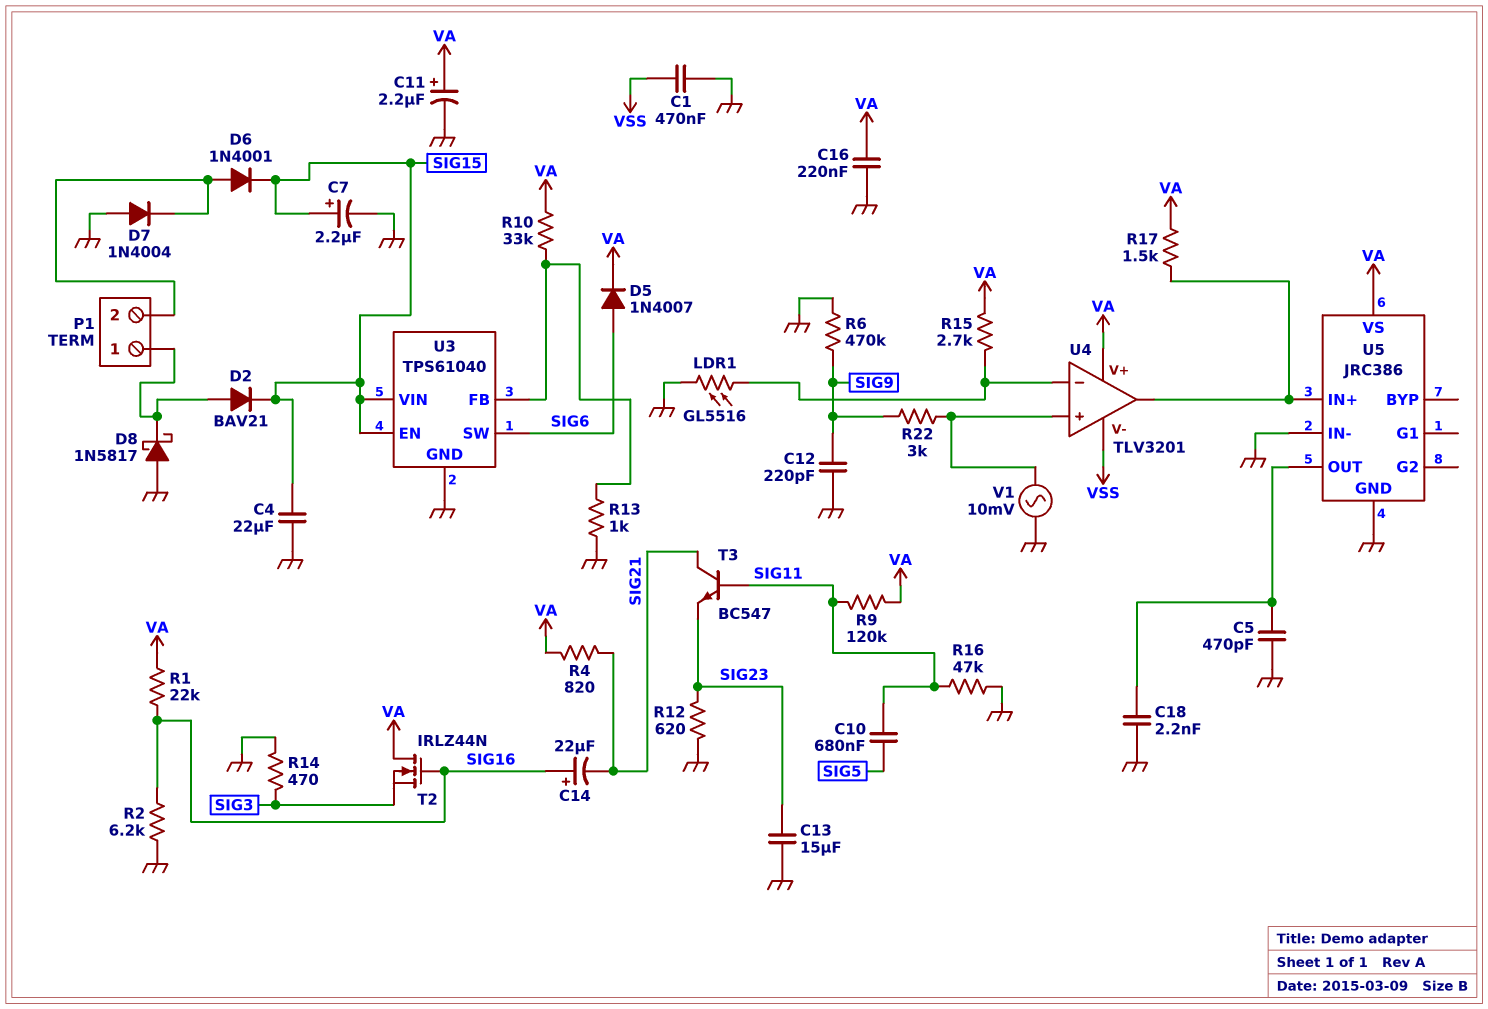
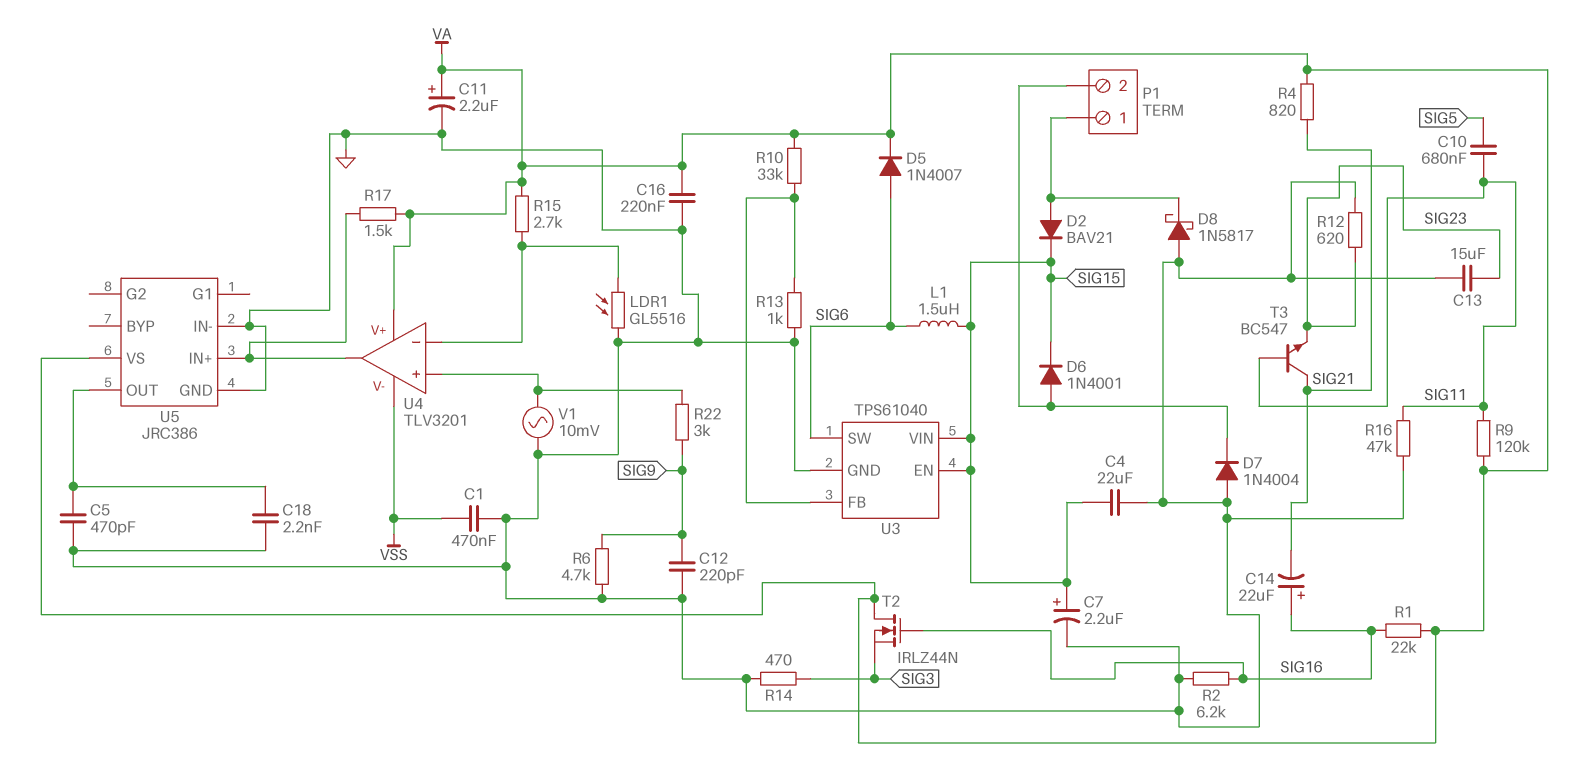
L1: none -> 1.5uH (SIG6, SIG15)
R6: 470k (GND, SIG9) -> 4.7k (GND, SIG9)

